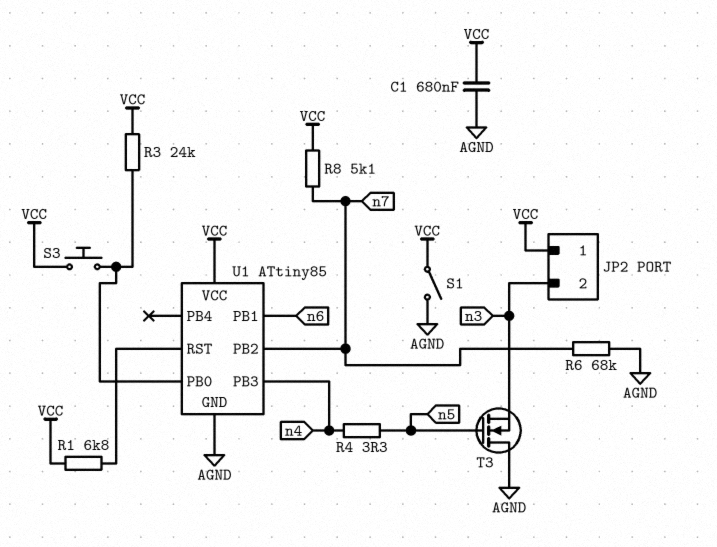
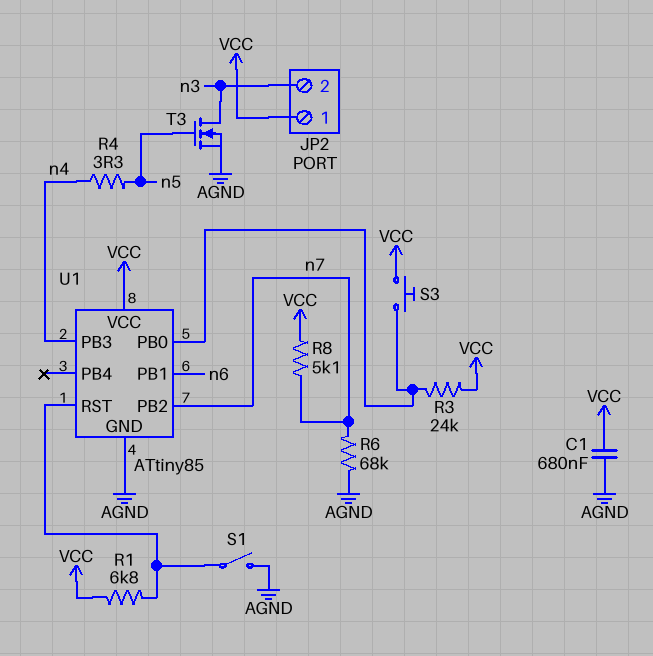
S1: switch (AGND, VCC) -> switch (AGND, U1/RST)
T3: NMOS (G n5, D AGND, S n3) -> NMOS (G n5, D n3, S AGND)

